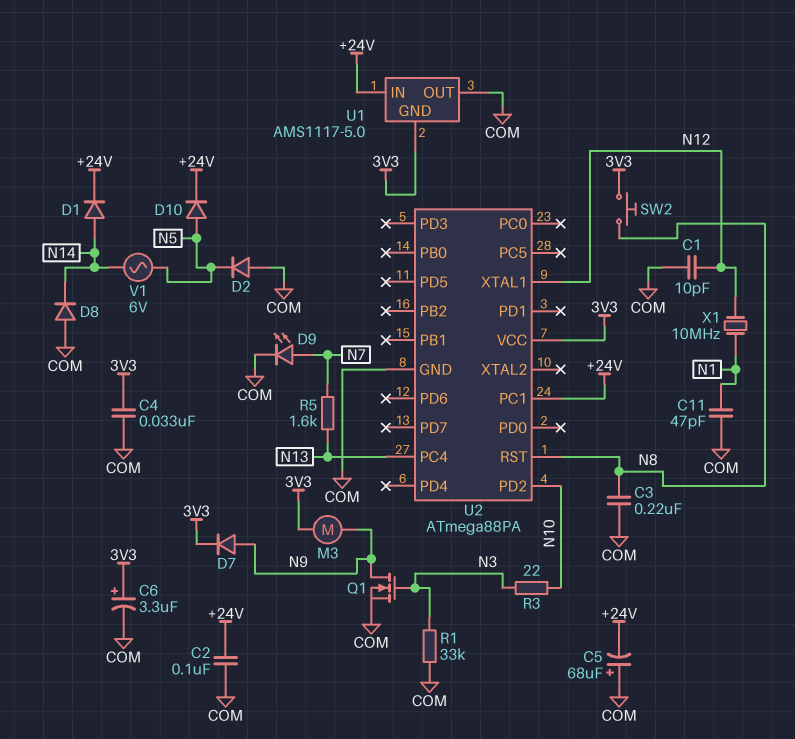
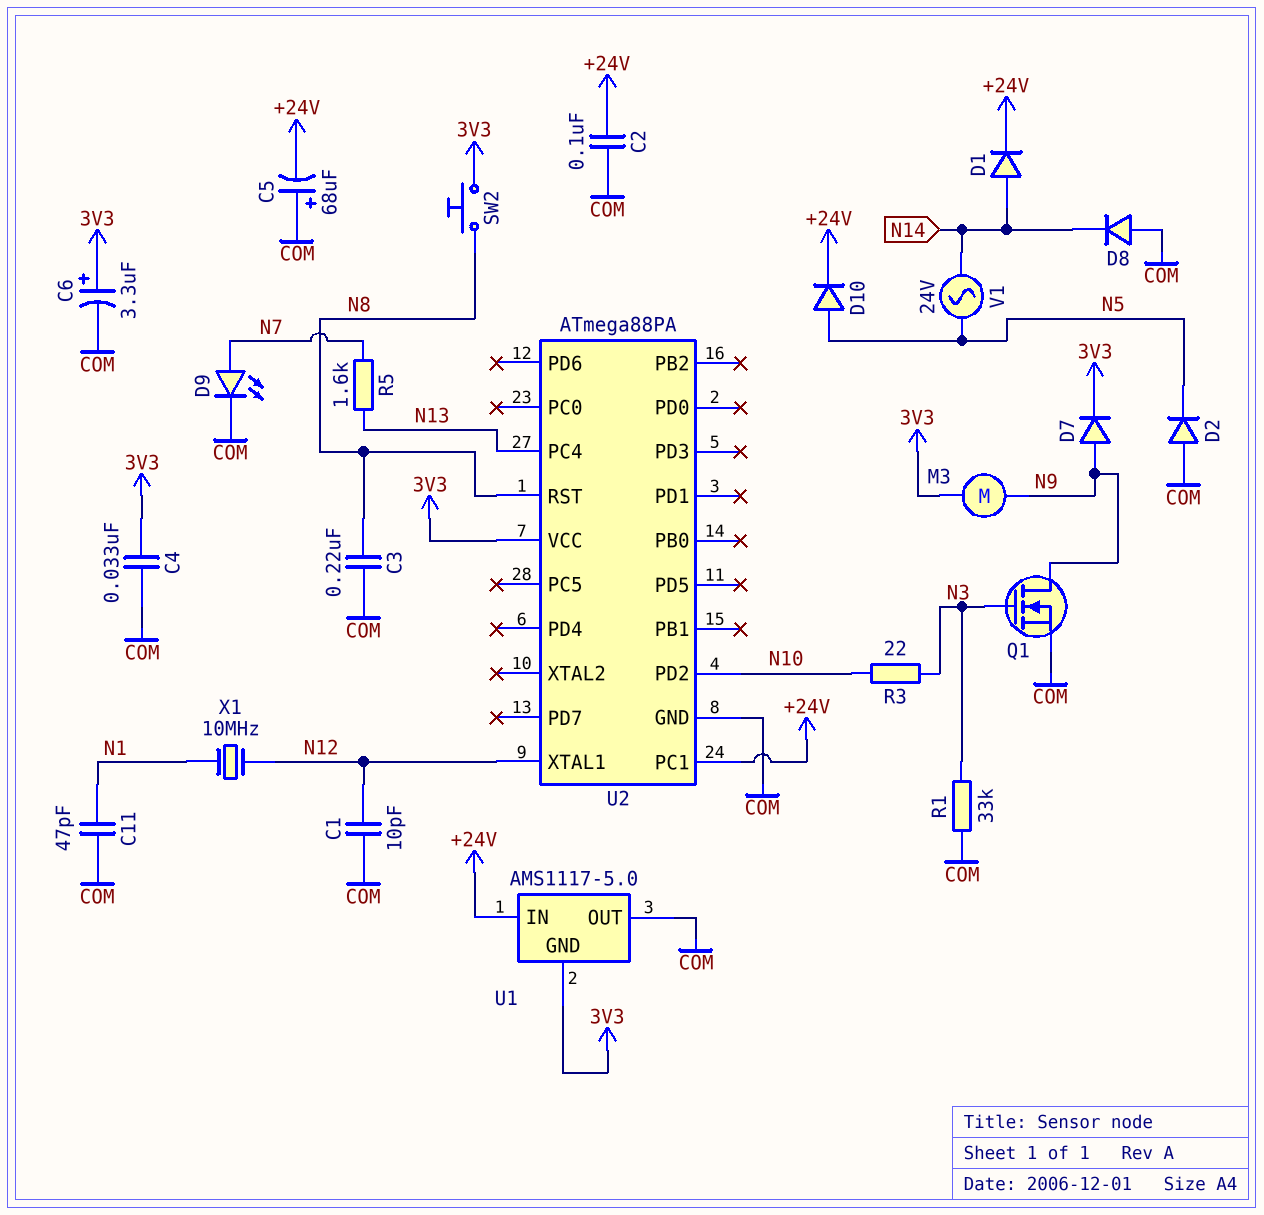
V1: AC 6V (N5, N14) -> AC 24V (N5, N14)

